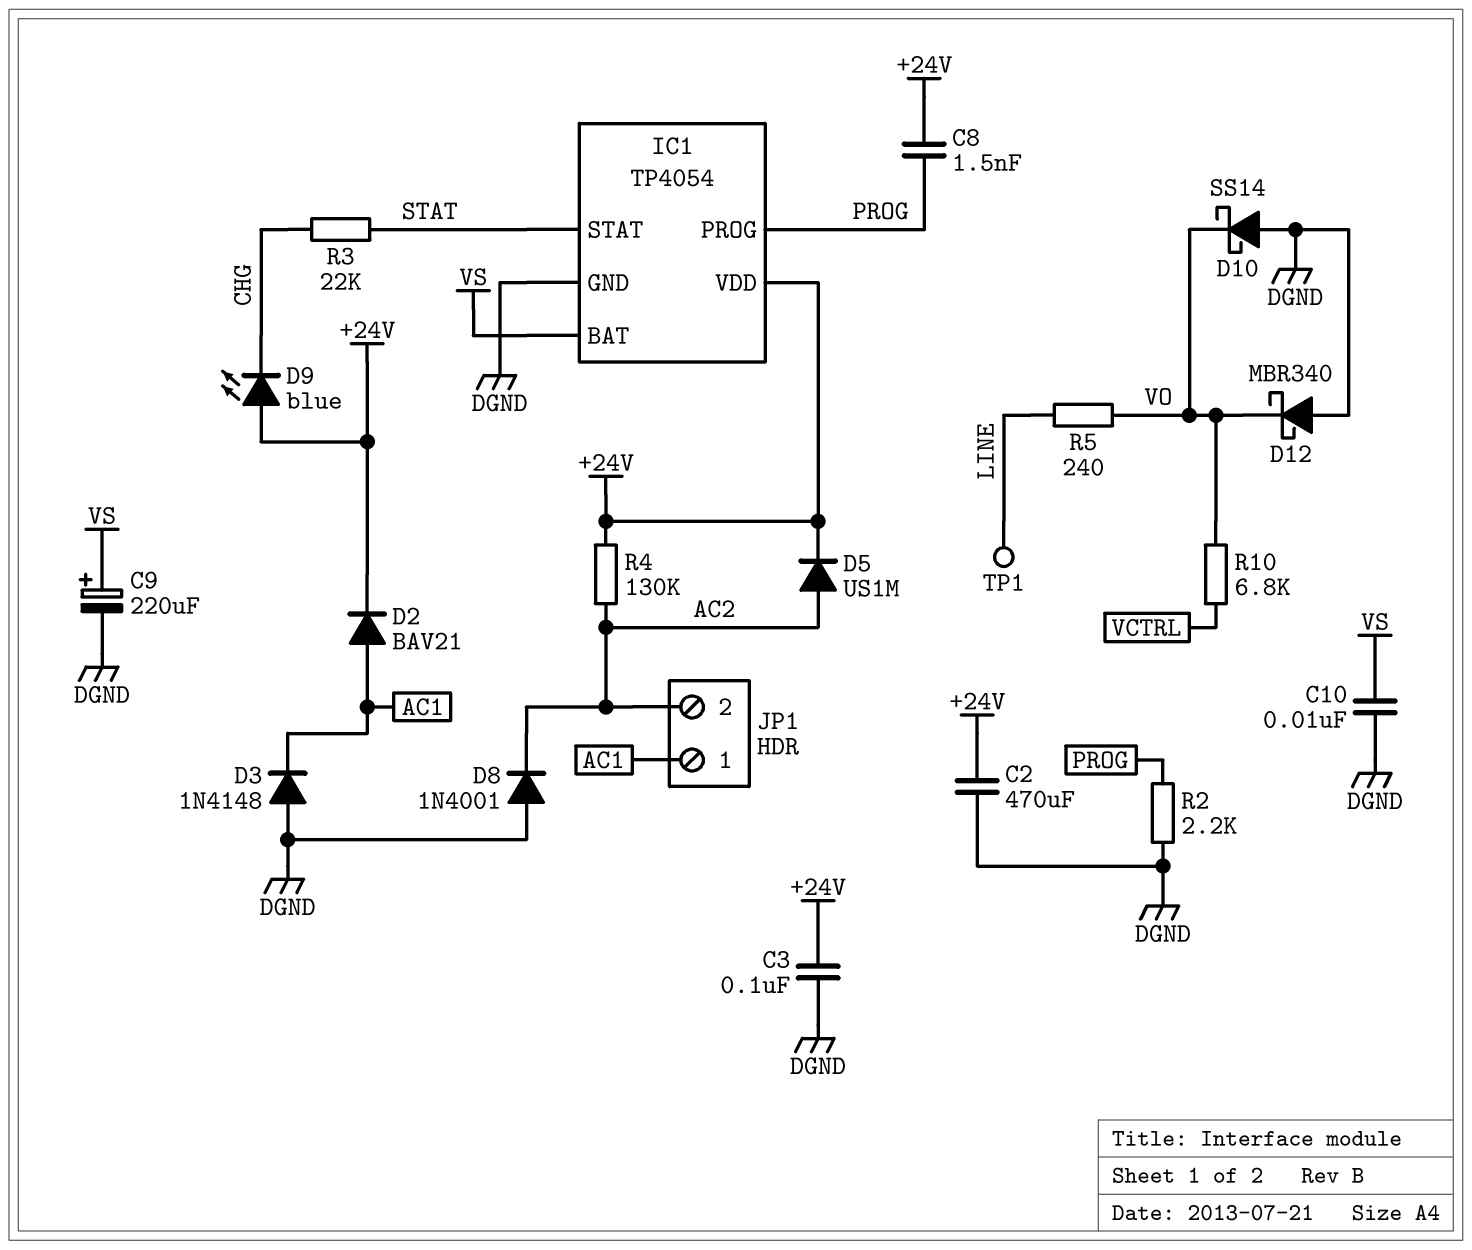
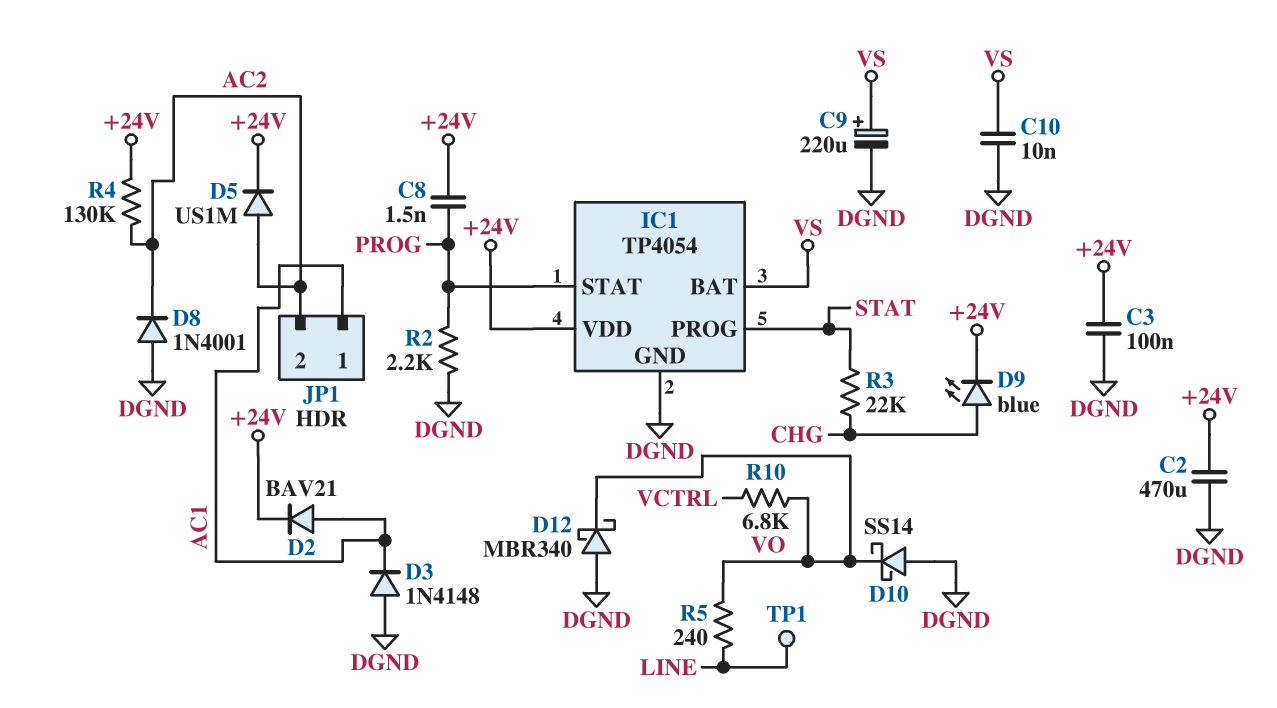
D9: LED blue (A +24V, K CHG) -> LED blue (A CHG, K +24V)
IC1 pin PROG: PROG -> STAT
IC1 pin STAT: STAT -> PROG

